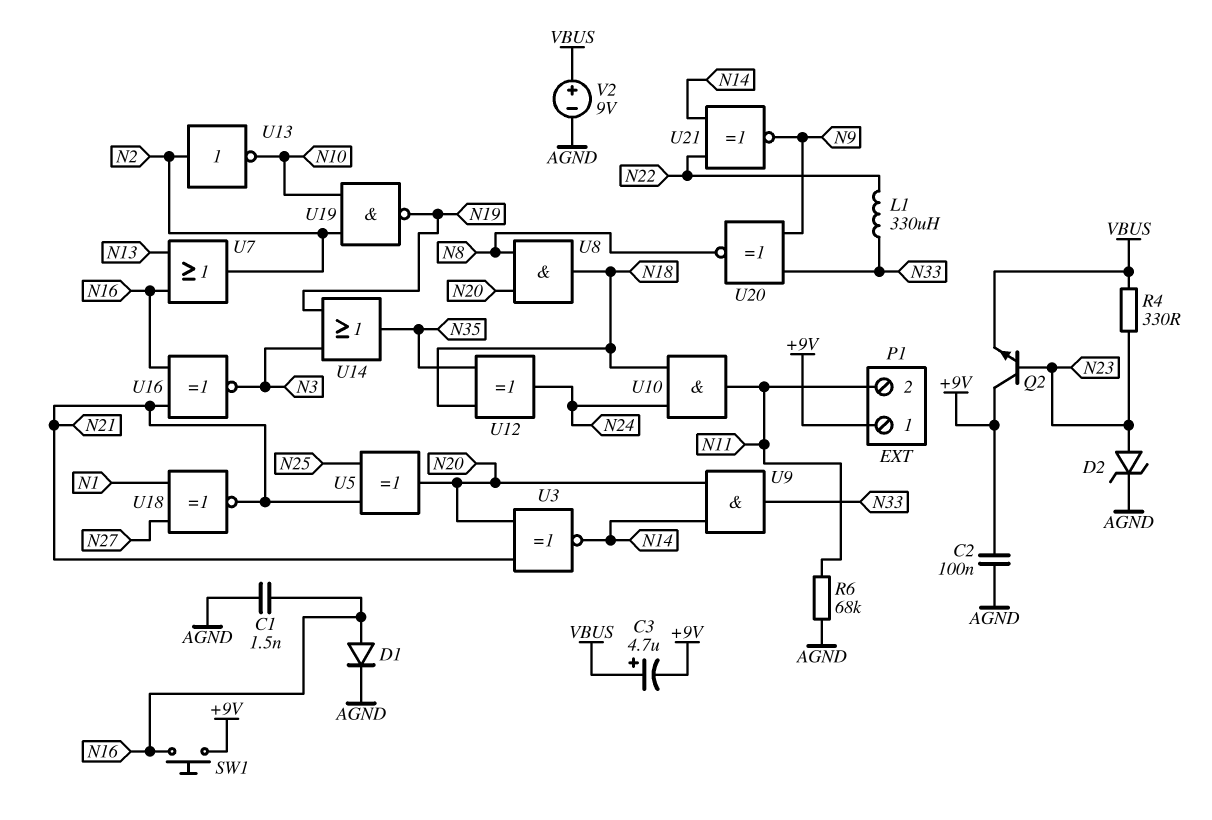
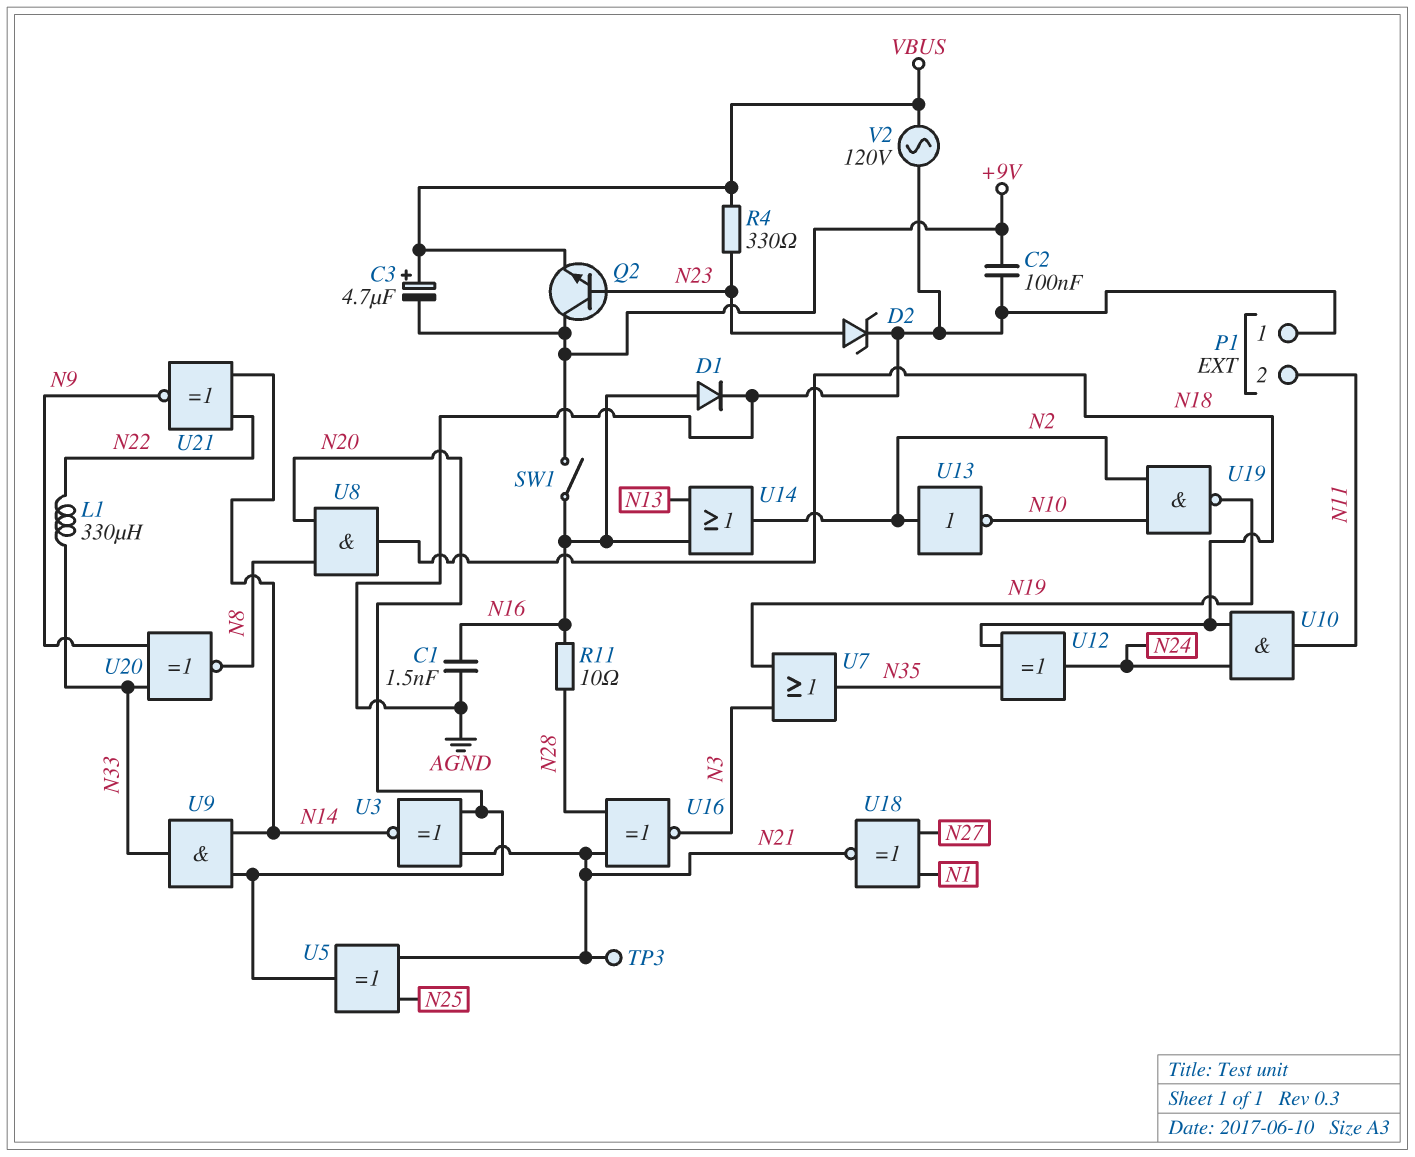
P1 pin 1: +9V -> AGND
R6: 68k (AGND, N11) -> none
R11: none -> 10 (N16, N28)
SW1: button (+9V, N16) -> switch (+9V, N16)
TP3: none -> test point (N21)
U7: OR (in N13, in N16, out N2) -> OR (in N3, in N19, out N35)
U14: OR (in N3, in N19, out N35) -> OR (in N13, in N16, out N2)
U16: XNOR (in N16, in N21, out N3) -> XNOR (in N21, in N28, out N3)
V2: 9V (plus VBUS, minus AGND) -> AC 120V (AGND, VBUS)

